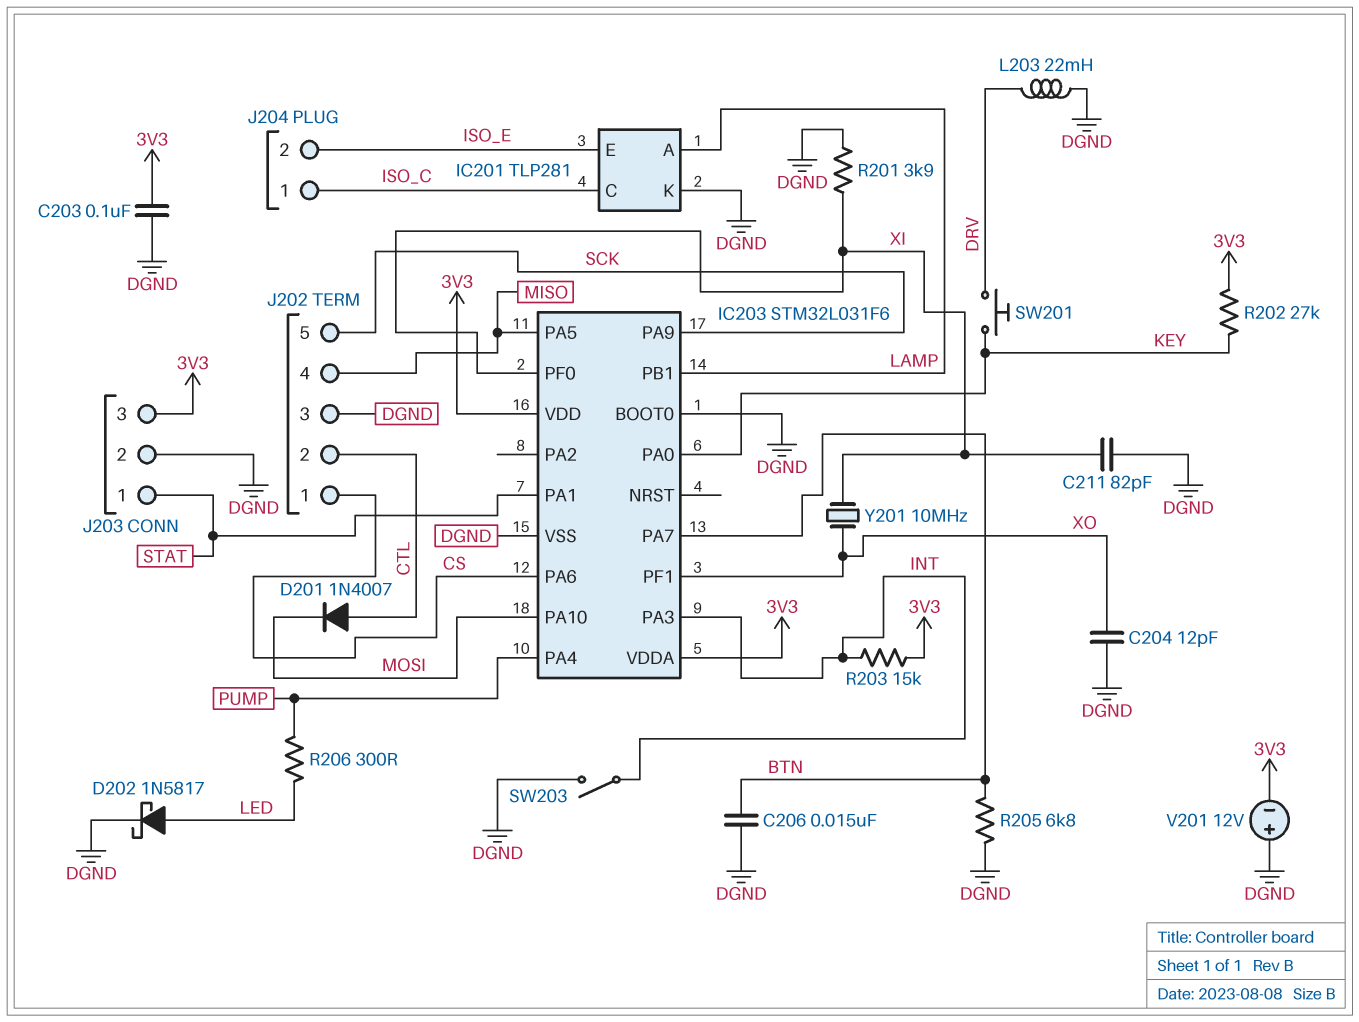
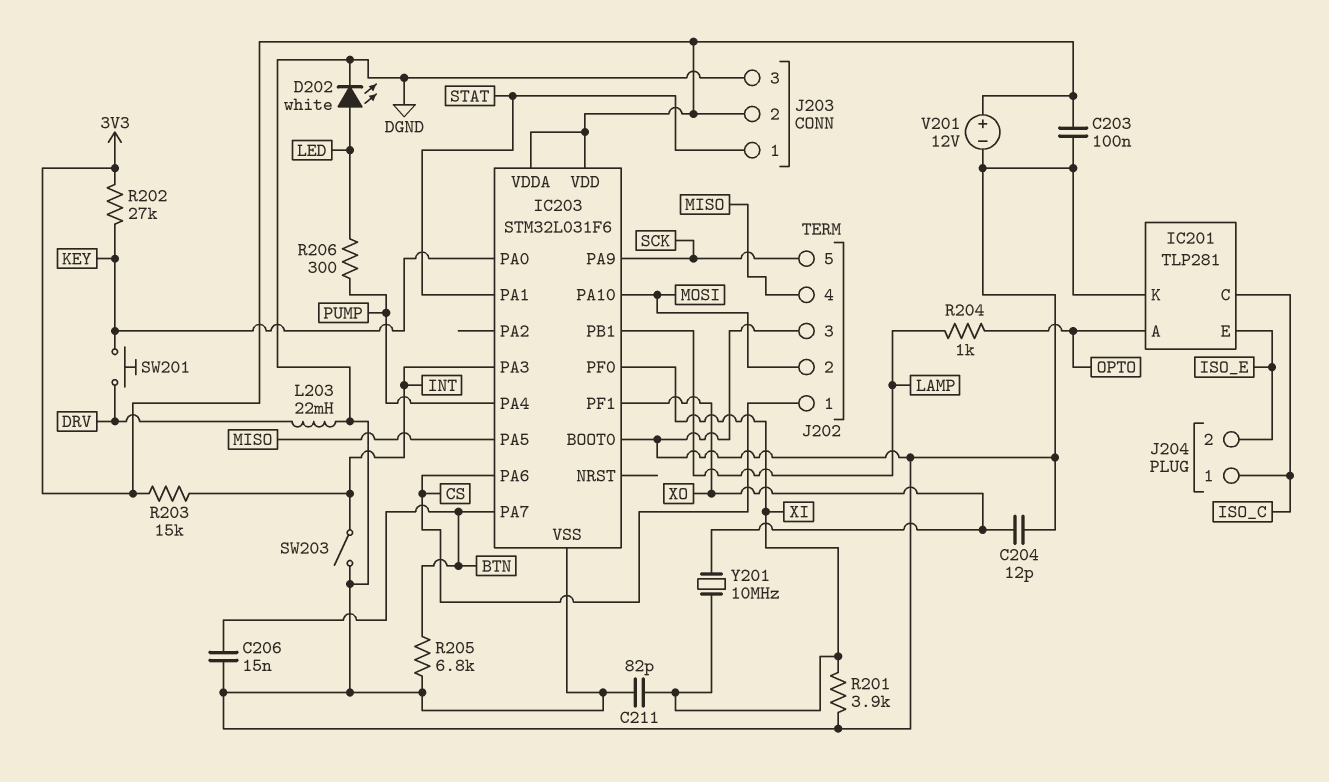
D201: diode 1N4007 (A CTL, K MOSI) -> none
D202: schottky 1N5817 (A LED, K DGND) -> LED white (A LED, K DGND)
IC201 pin A: LAMP -> OPTO
J202 pin 2: CTL -> MOSI
J203 pin 2: DGND -> 3V3
J203 pin 3: 3V3 -> DGND
R204: none -> 1k (LAMP, OPTO)
V201: 12V (plus DGND, minus 3V3) -> 12V (plus 3V3, minus DGND)

